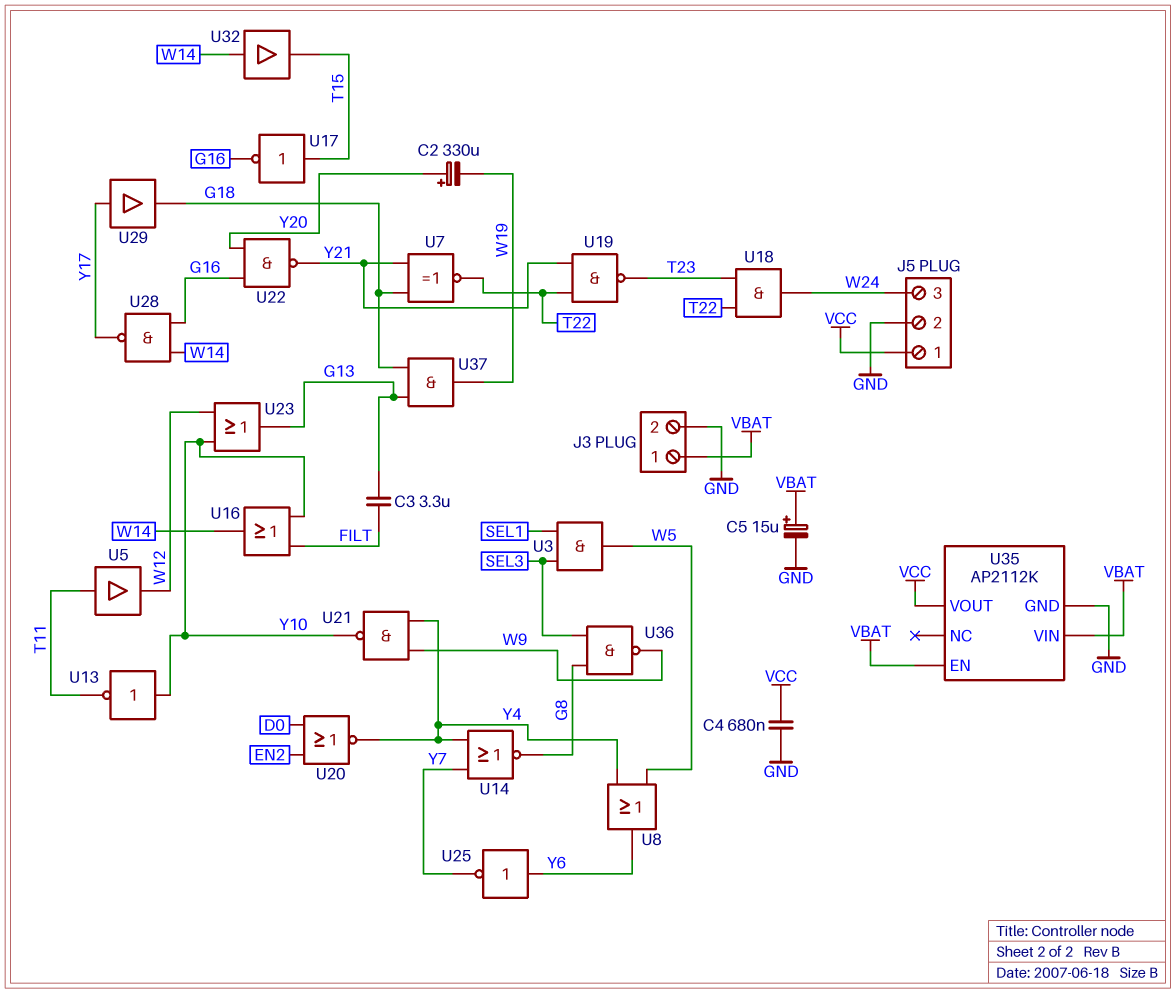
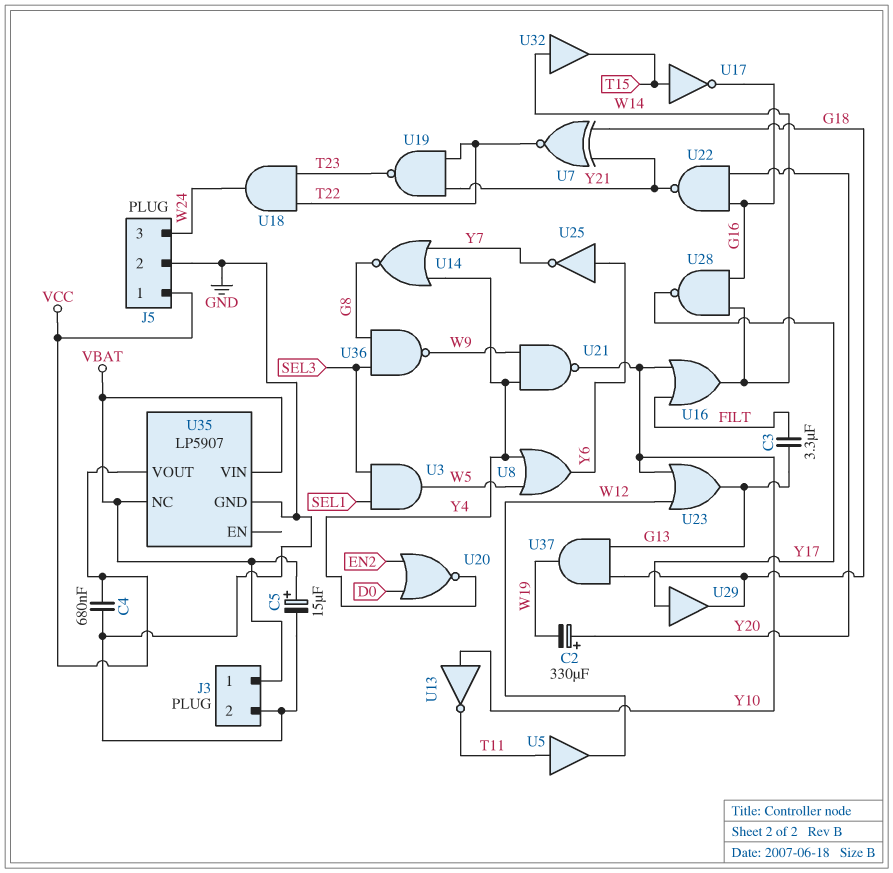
U35: AP2112K -> LP5907
U35 pin EN: VBAT -> none
U35 pin NC: none -> VBAT

